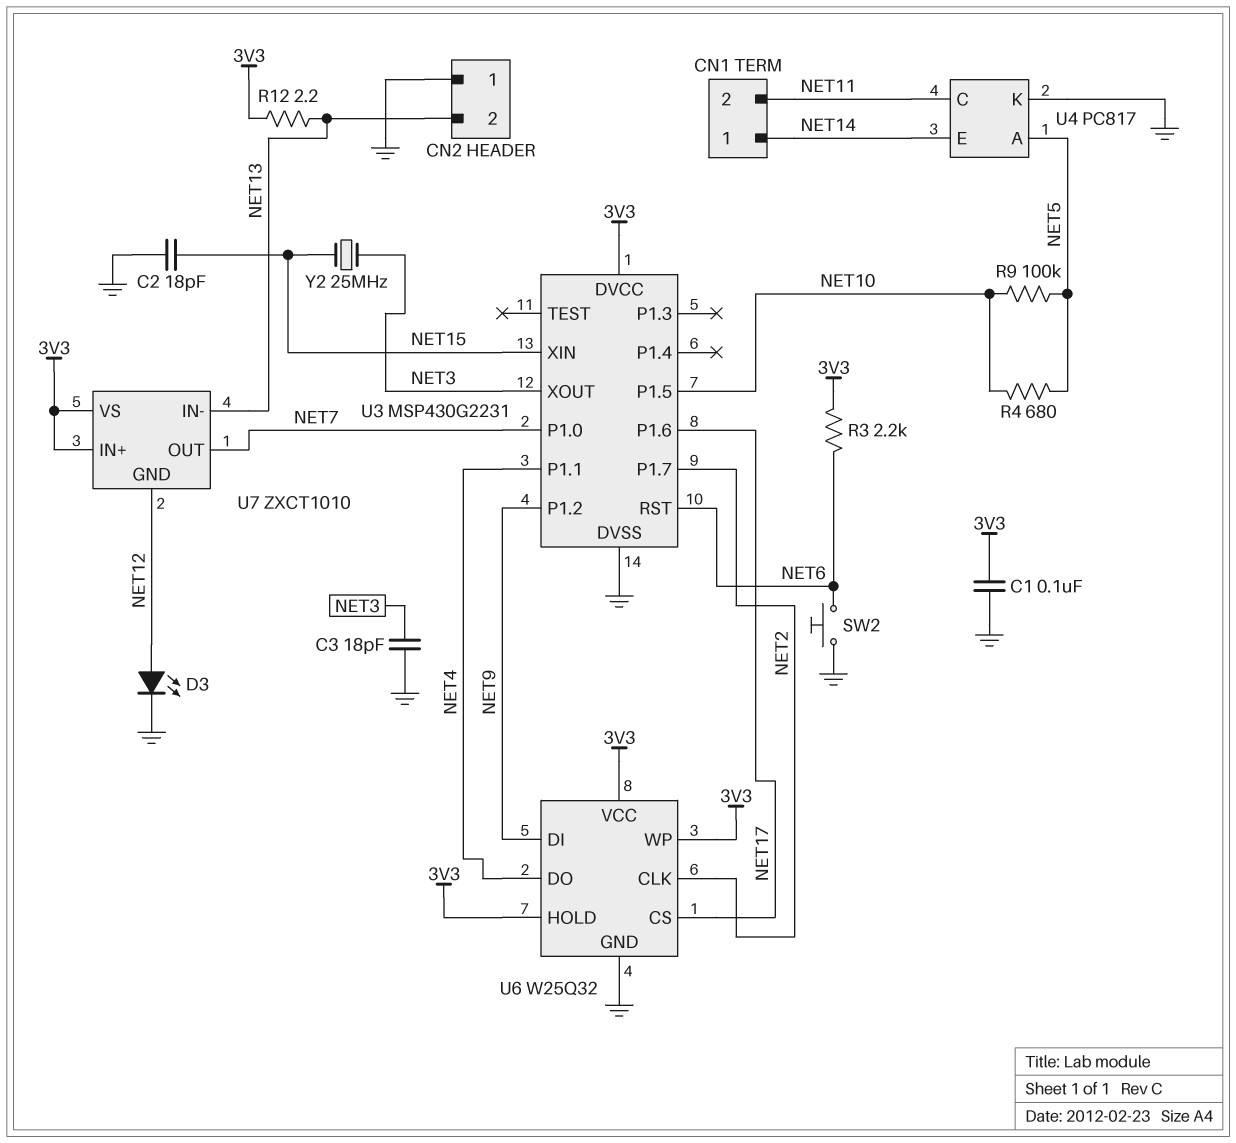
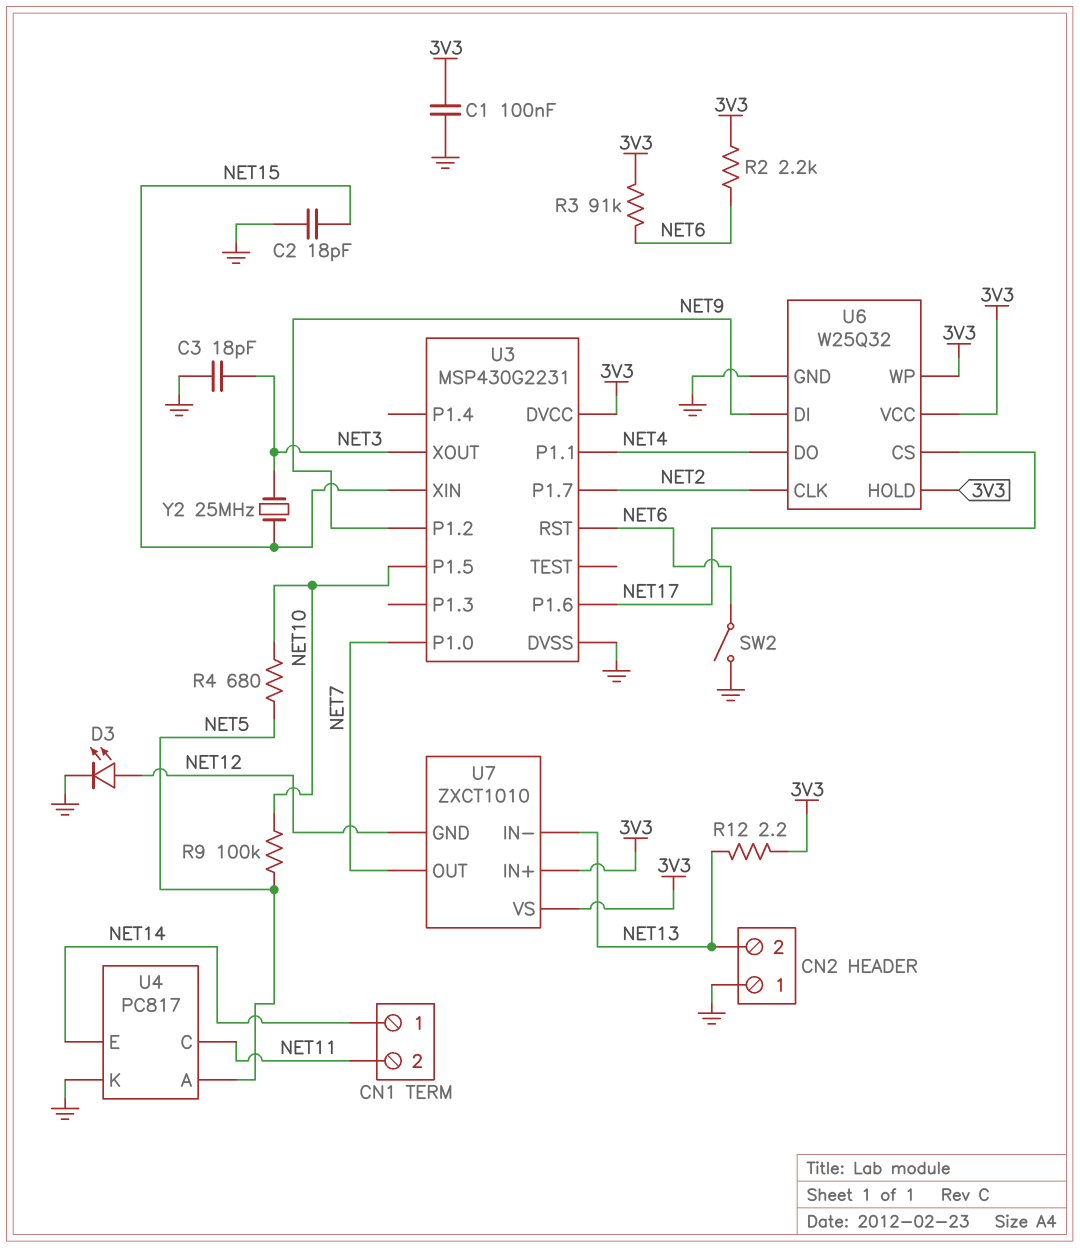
R2: none -> 2.2k (3V3, NET6)
R3: 2.2k (3V3, NET6) -> 91k (3V3, NET6)
SW2: button (GND, NET6) -> switch (GND, NET6)

